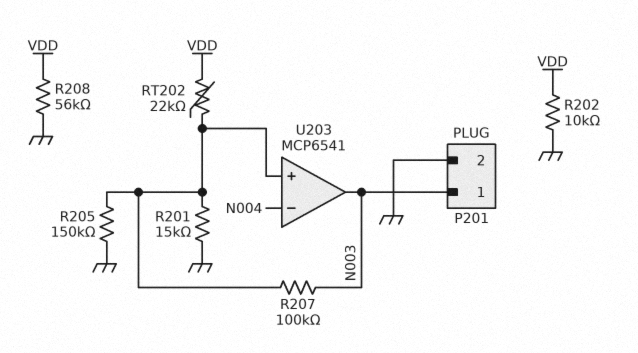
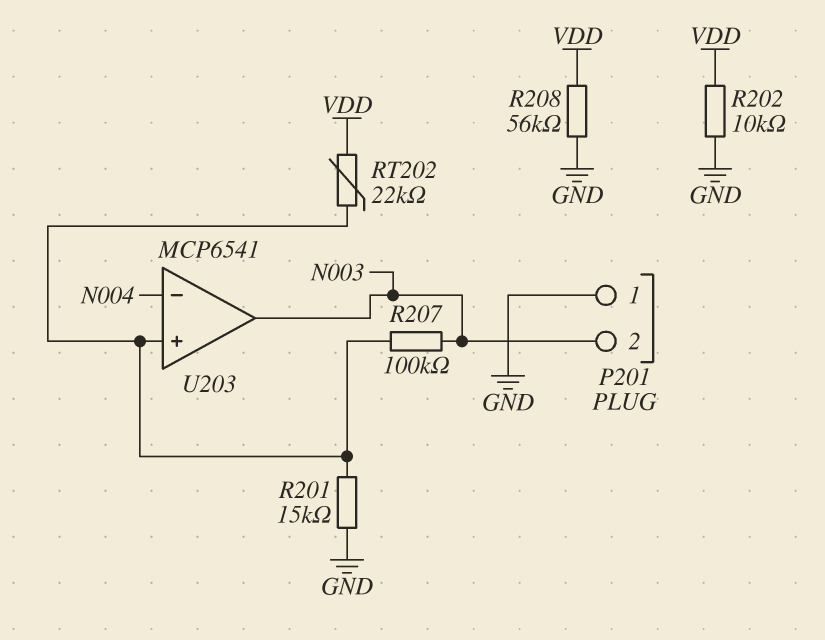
P201 pin 1: N003 -> GND
P201 pin 2: GND -> N003
R205: 150k (GND, U203/in+) -> none

